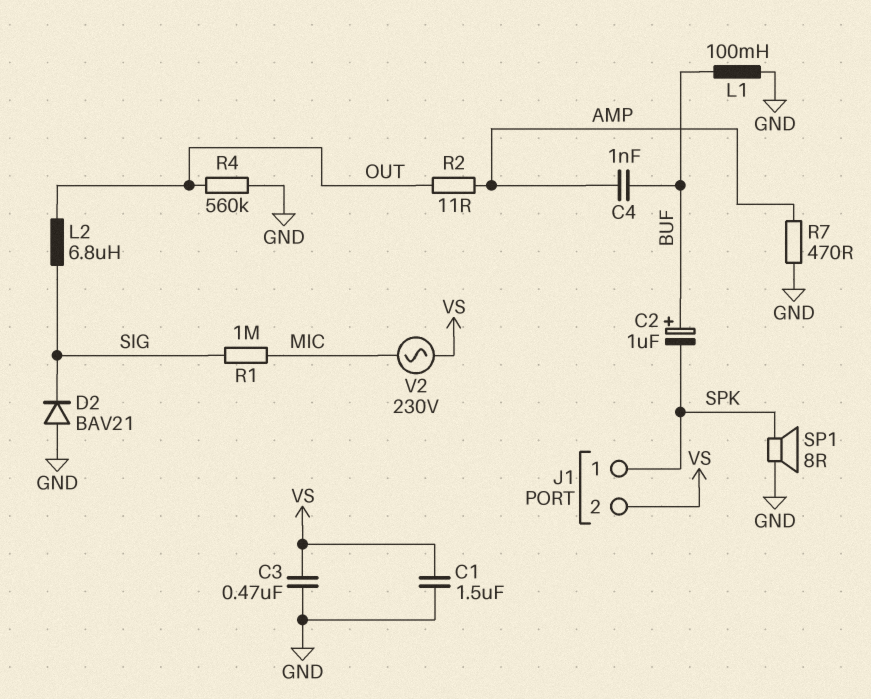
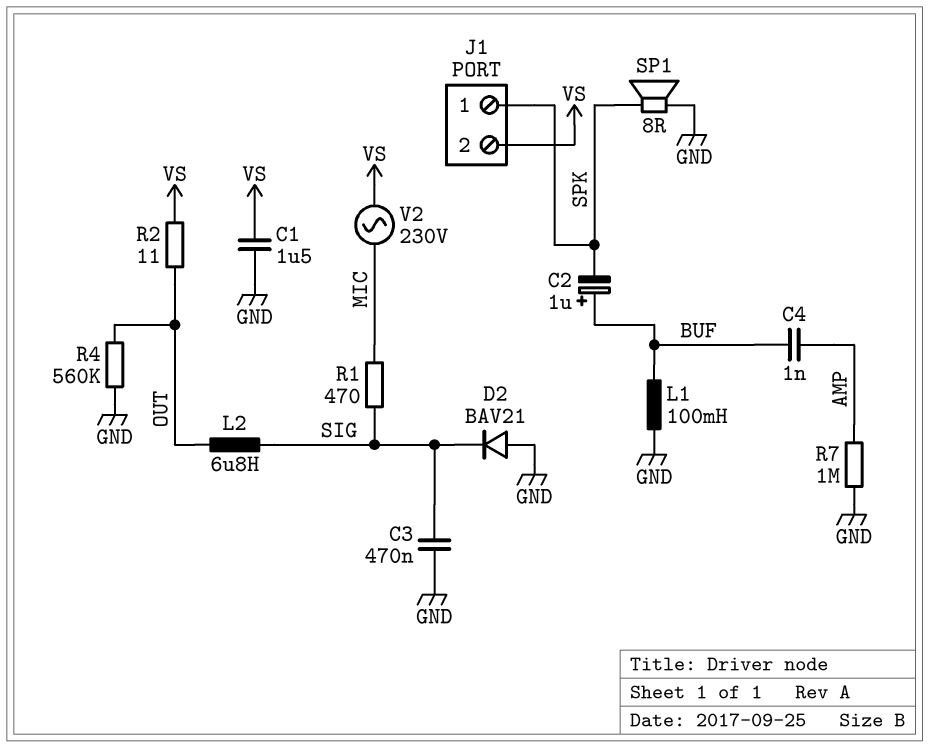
C3: 470nF (GND, VS) -> 470nF (GND, SIG)
R1: 1M (MIC, SIG) -> 470 (MIC, SIG)
R2: 11 (AMP, OUT) -> 11 (OUT, VS)
R7: 470 (AMP, GND) -> 1M (AMP, GND)

